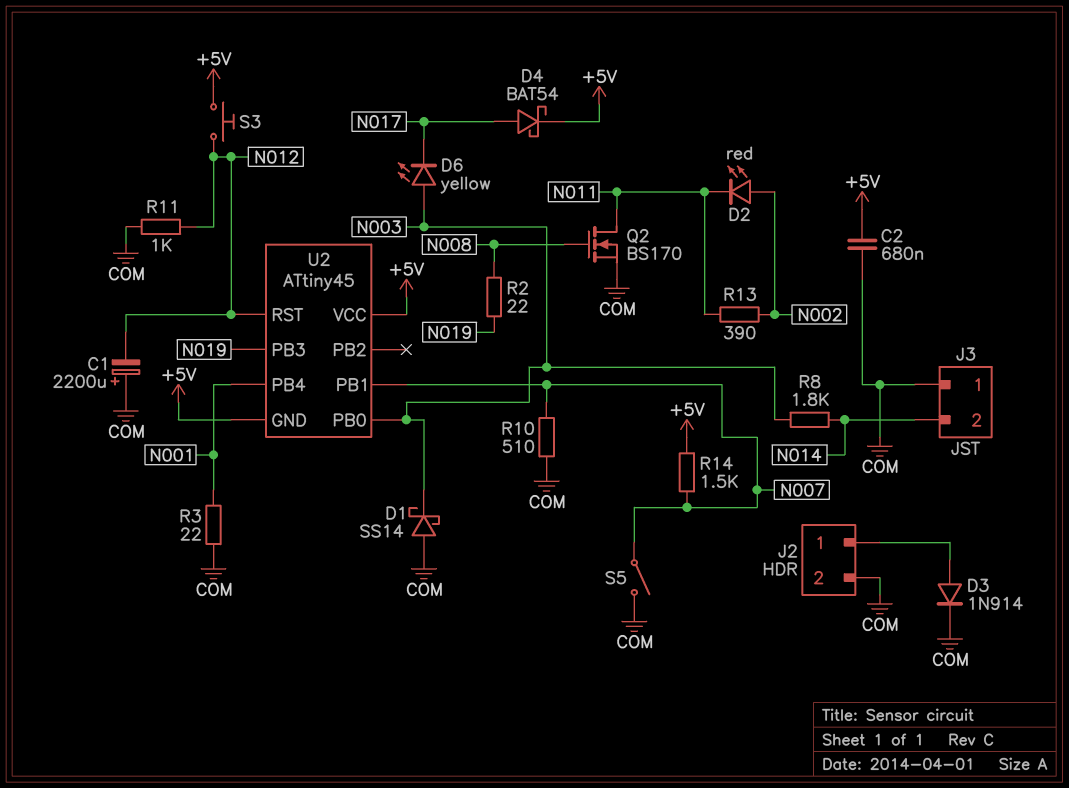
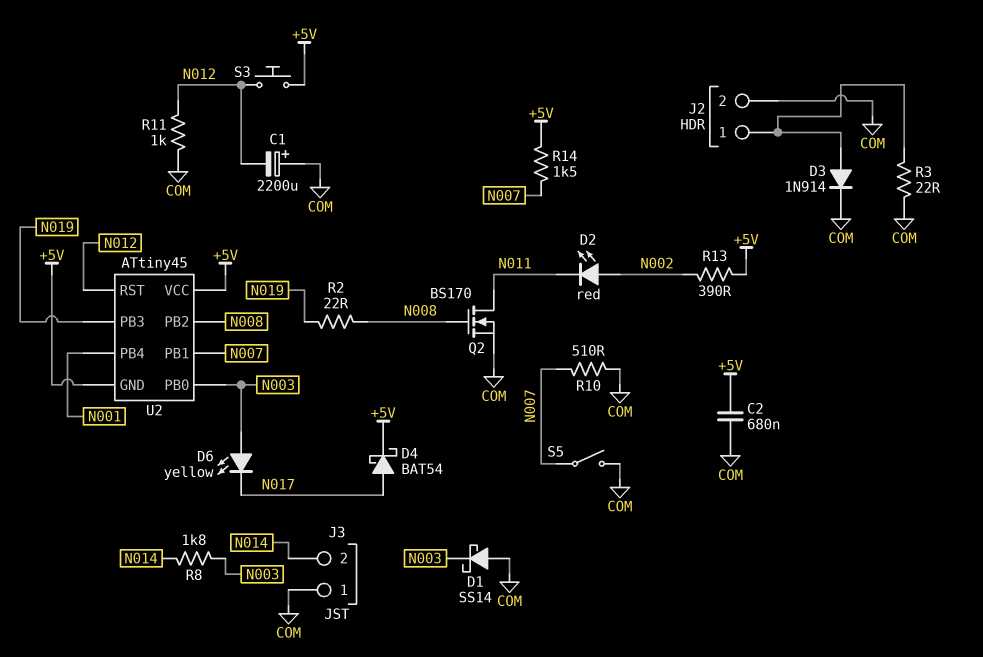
R3: 22 (COM, N001) -> 22 (COM, J2/1)
R13: 390 (N002, N011) -> 390 (+5V, N002)
U2 pin PB2: none -> N008

